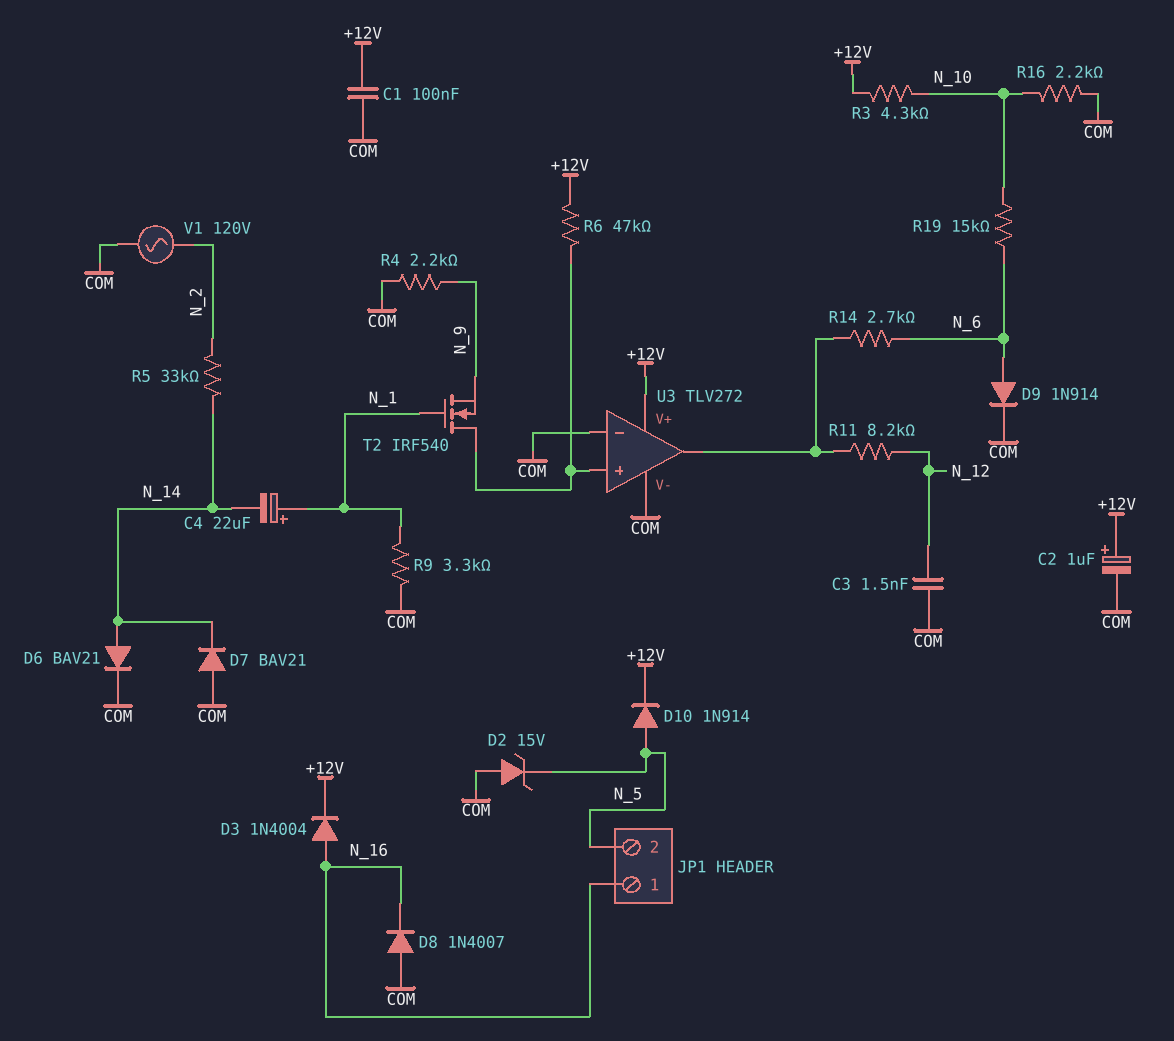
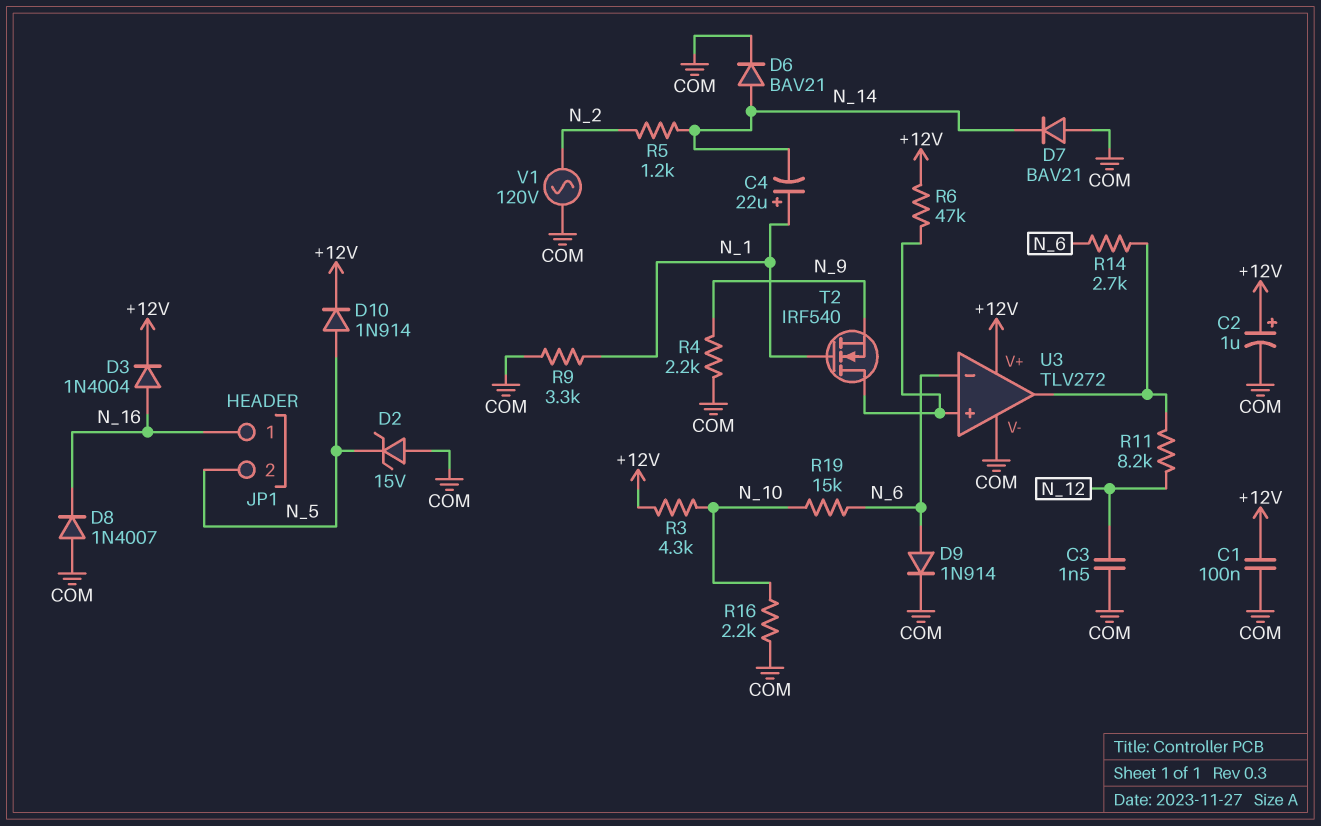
R5: 33k (N_2, N_14) -> 1.2k (N_2, N_14)
U3 pin in-: COM -> N_6

